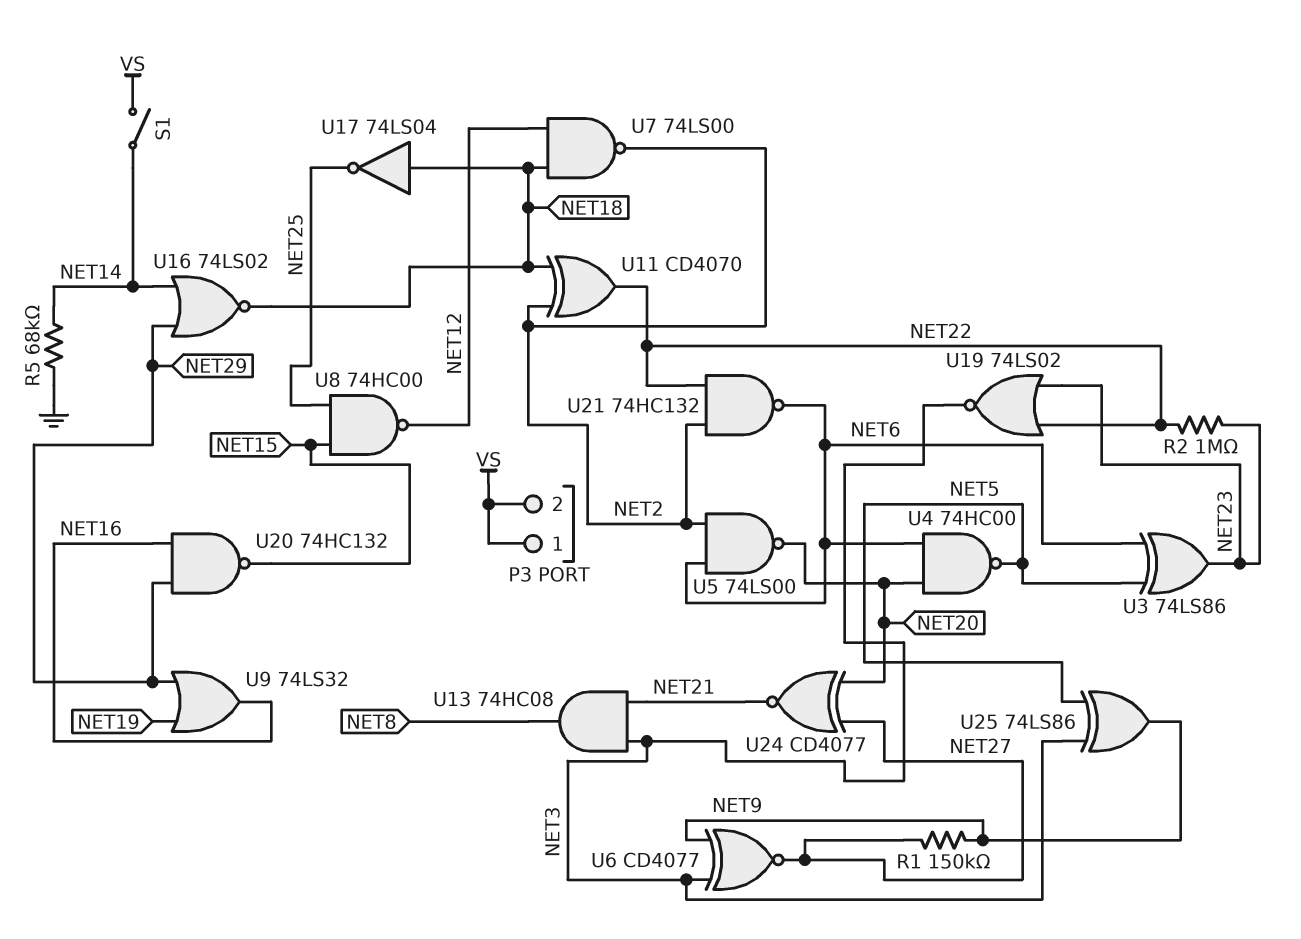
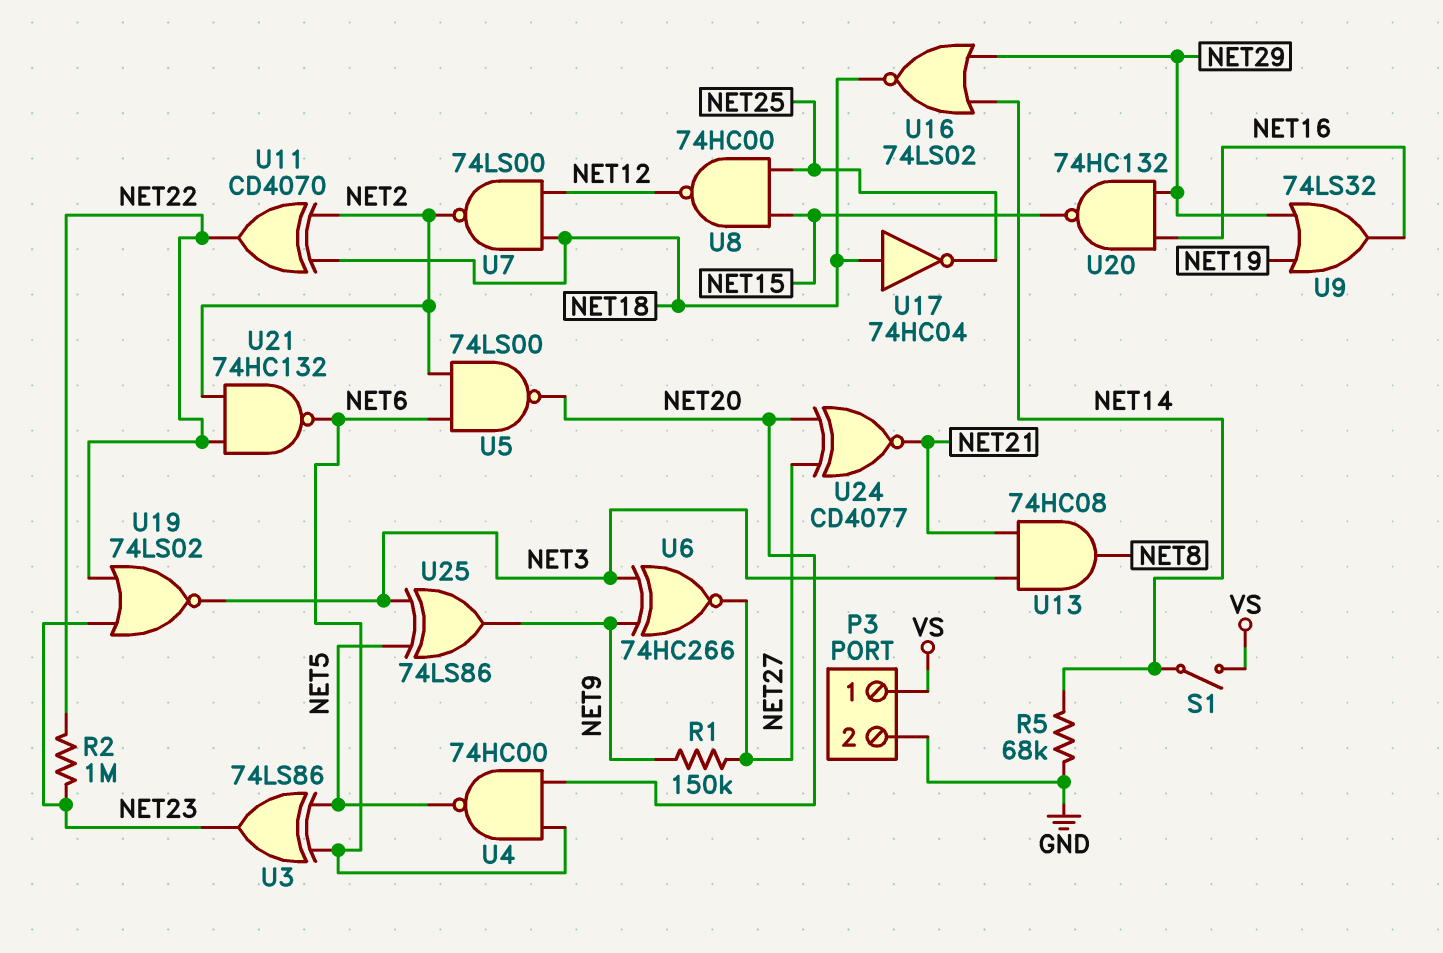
P3 pin 2: VS -> GND
U6: XNOR CD4077 (in NET3, in NET9, out NET27) -> XNOR 74HC266 (in NET3, in NET9, out NET27)
U17: NOT 74LS04 (in NET18, out NET25) -> NOT 74HC04 (in NET18, out NET25)

